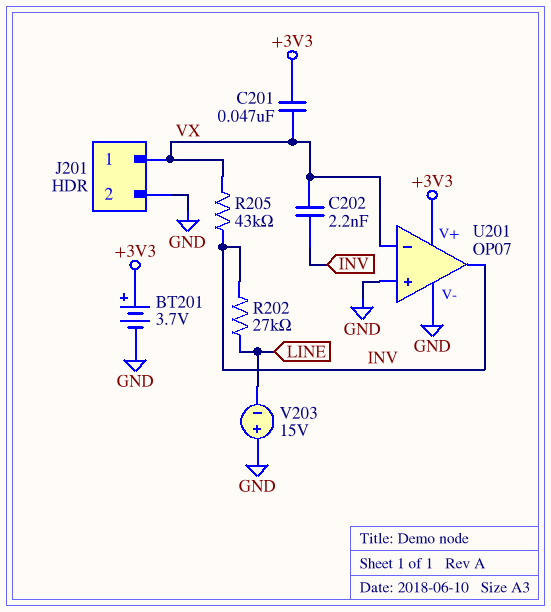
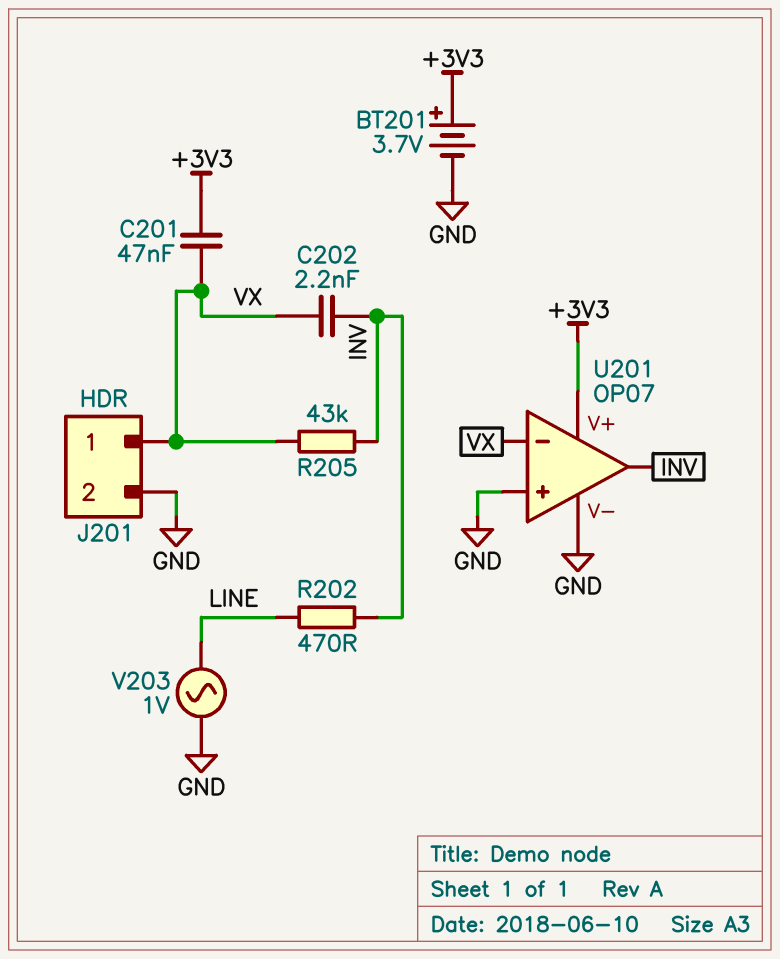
R202: 27k (INV, LINE) -> 470 (INV, LINE)
V203: 15V (plus GND, minus LINE) -> AC 1V (GND, LINE)

